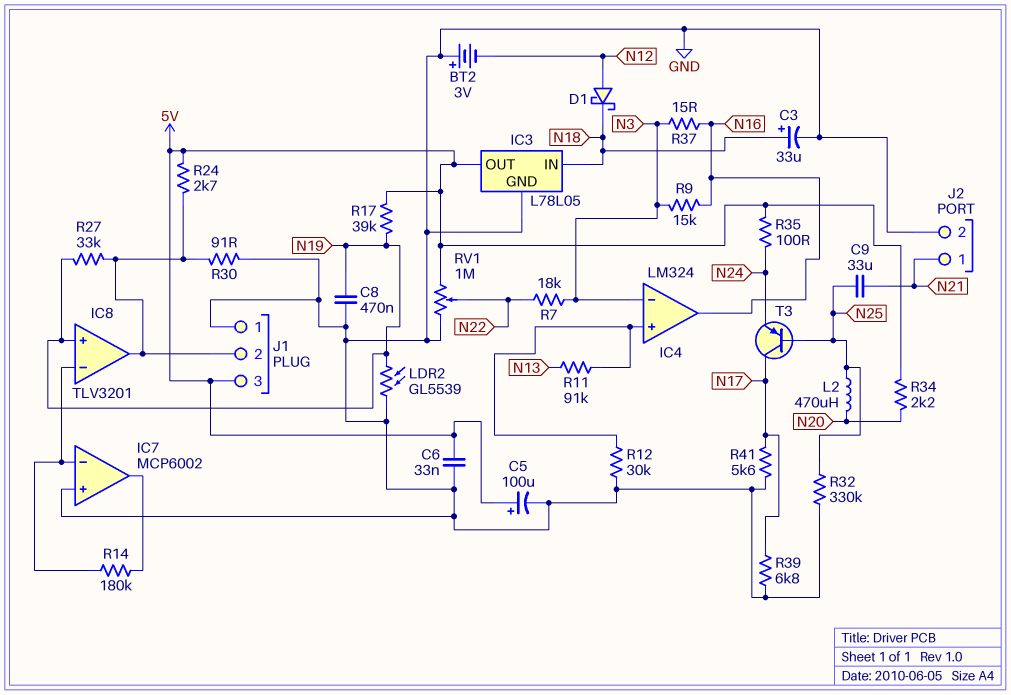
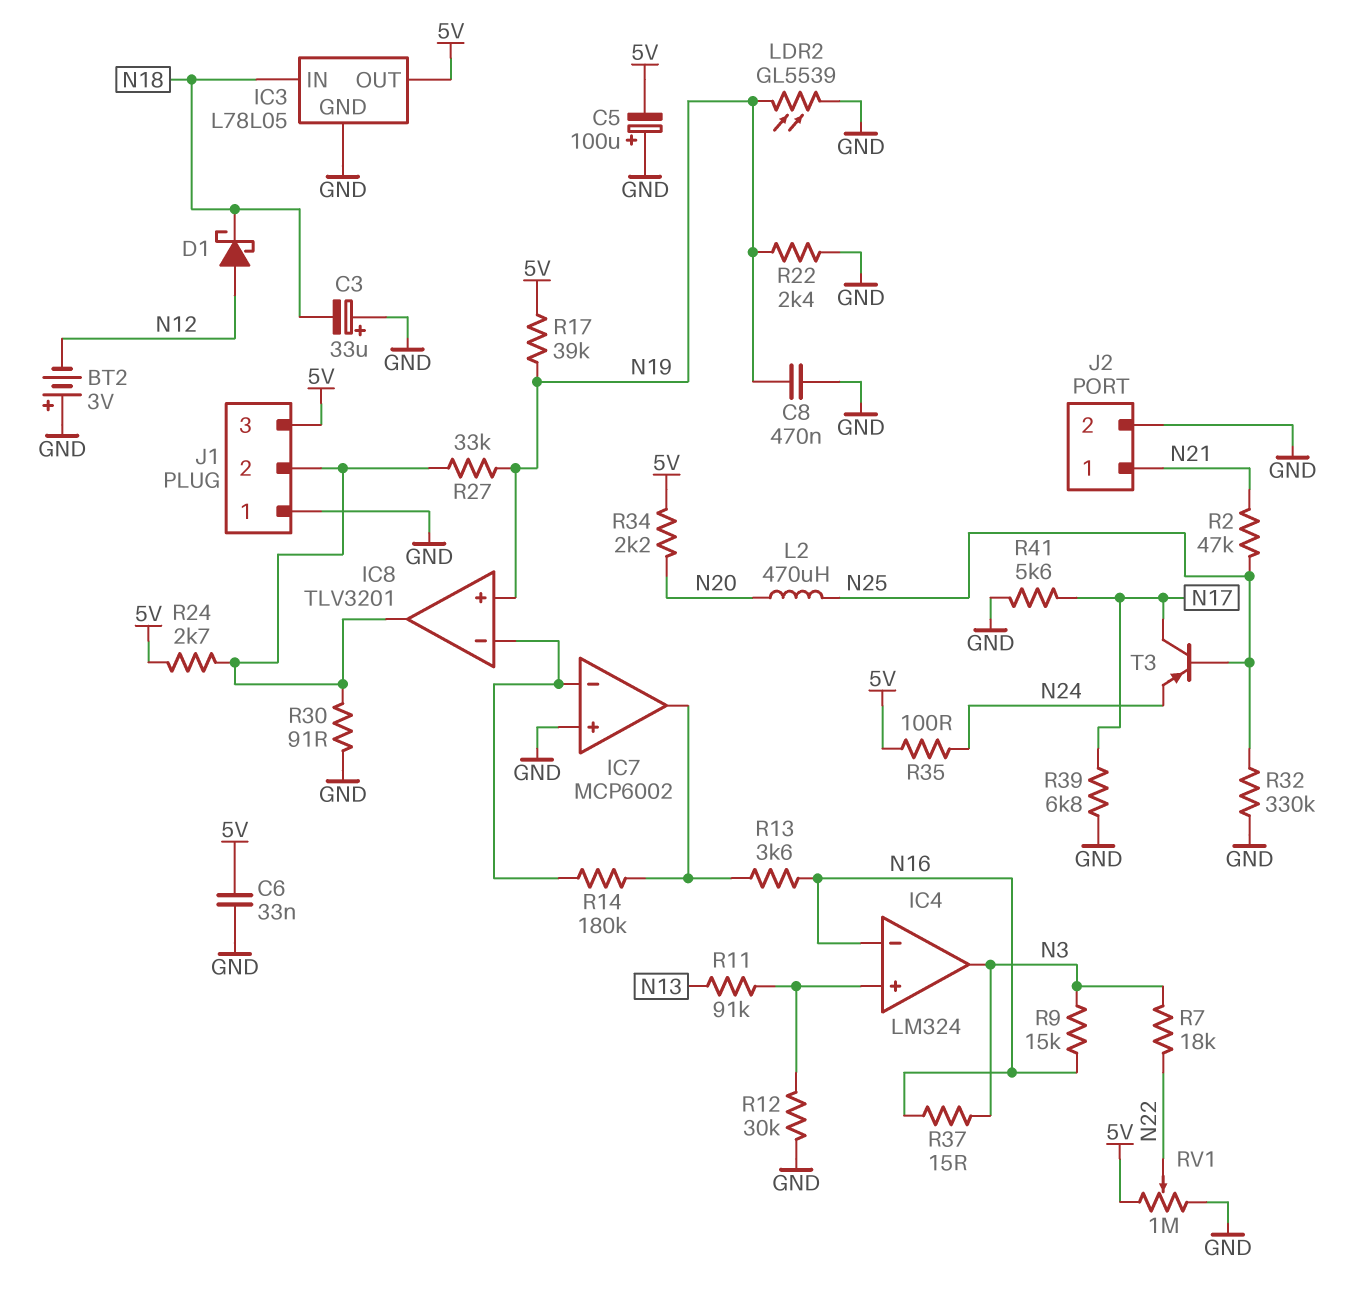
C3: 33uF (plus N18, minus GND) -> 33uF (plus GND, minus N18)
C5: 100uF (plus 5V, minus GND) -> 100uF (plus GND, minus 5V)
C9: 33uF (N21, N25) -> none
IC4 pin in-: N3 -> N16
IC4 pin out: N16 -> N3
R2: none -> 47k (N21, N25)
R13: none -> 3.6k (IC7/out, N16)
R22: none -> 2.4k (GND, N19)

